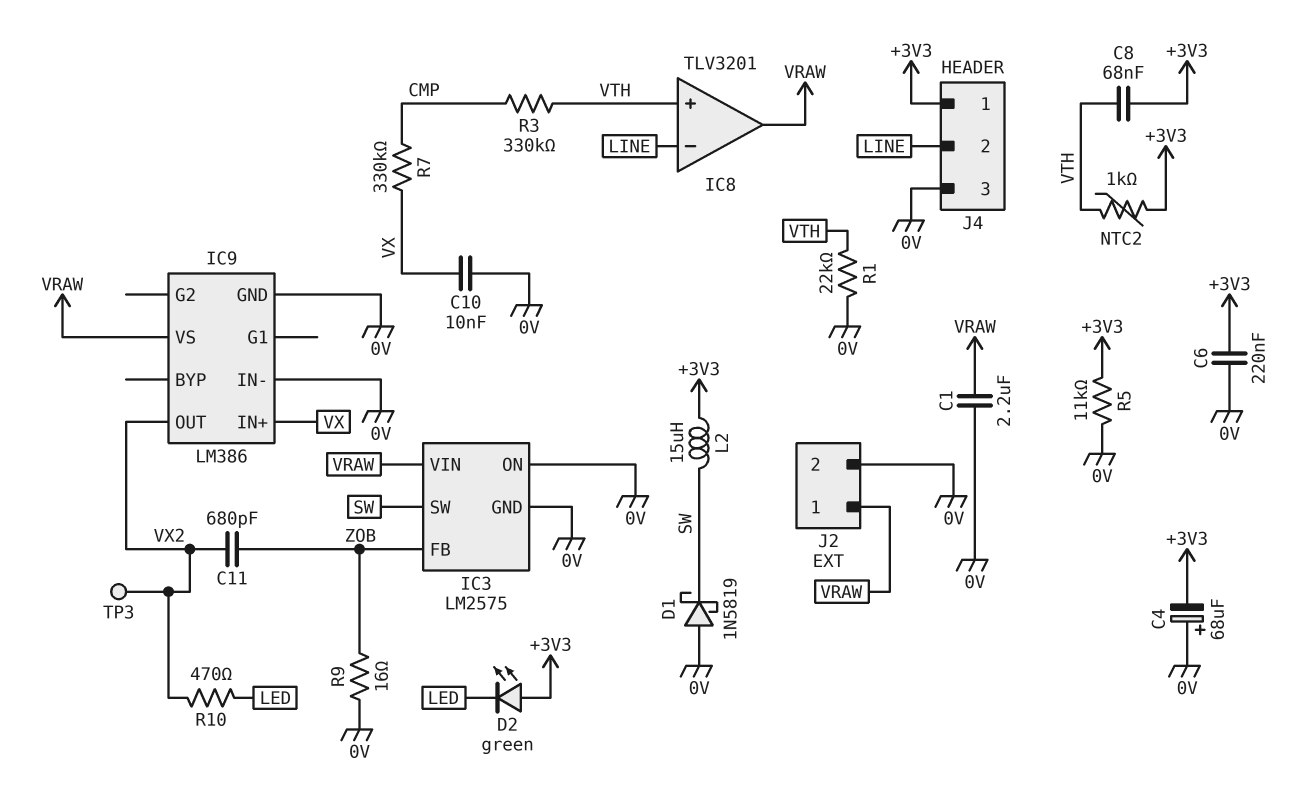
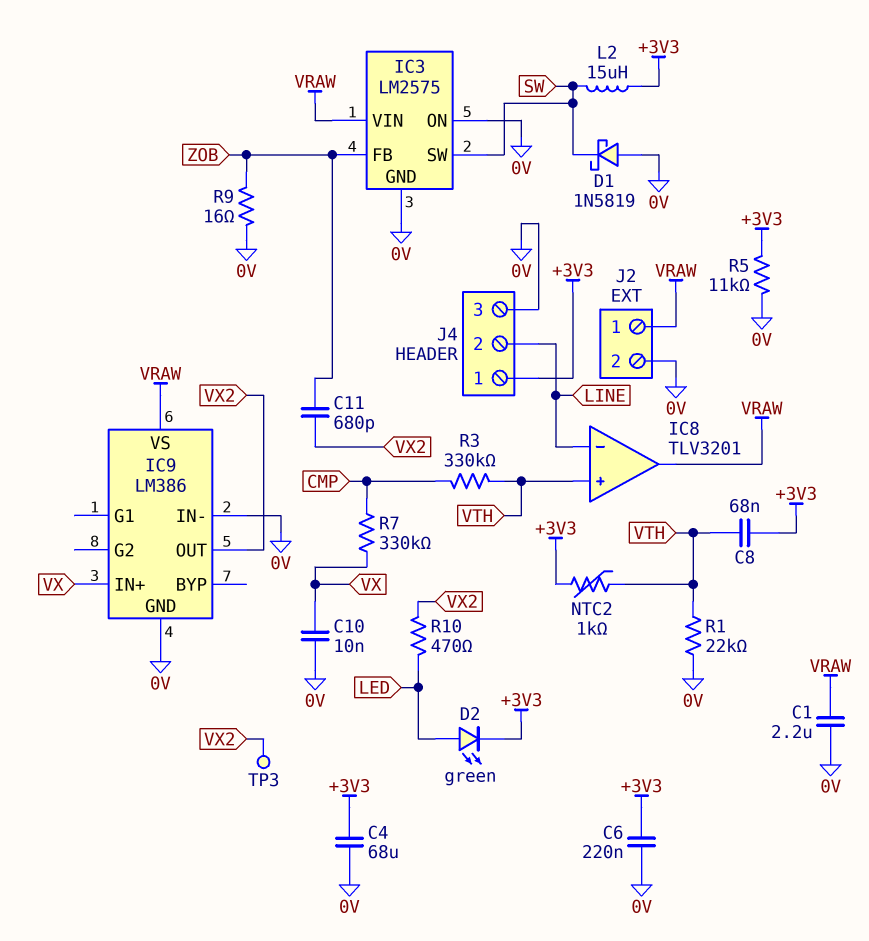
C4: 68uF (plus 0V, minus +3V3) -> 68uF (+3V3, 0V)
D2: LED green (A +3V3, K LED) -> LED green (A LED, K +3V3)

